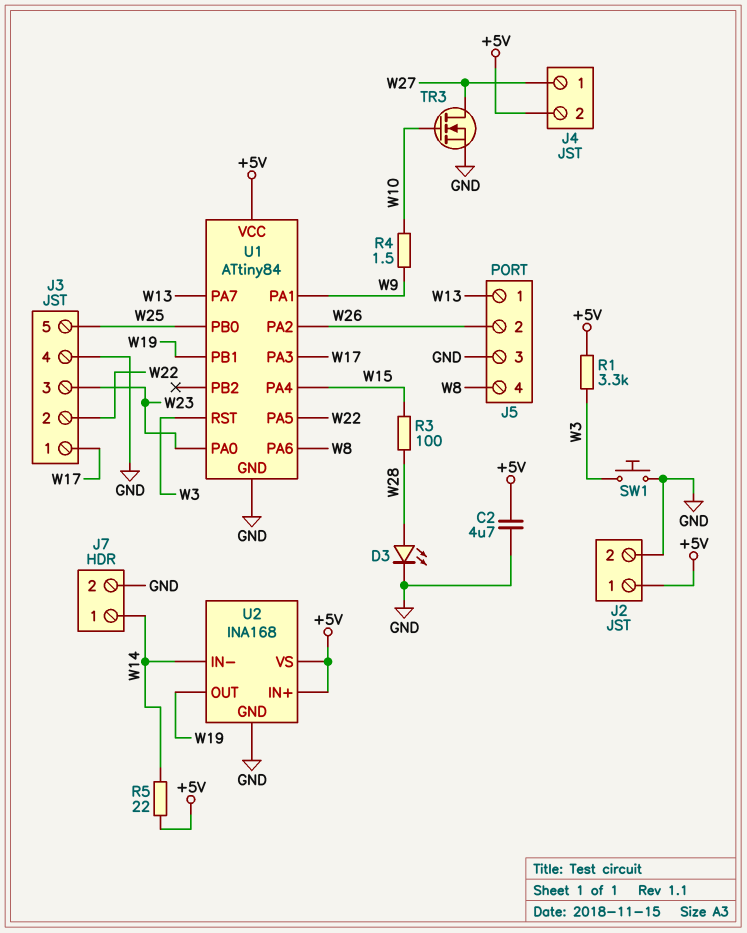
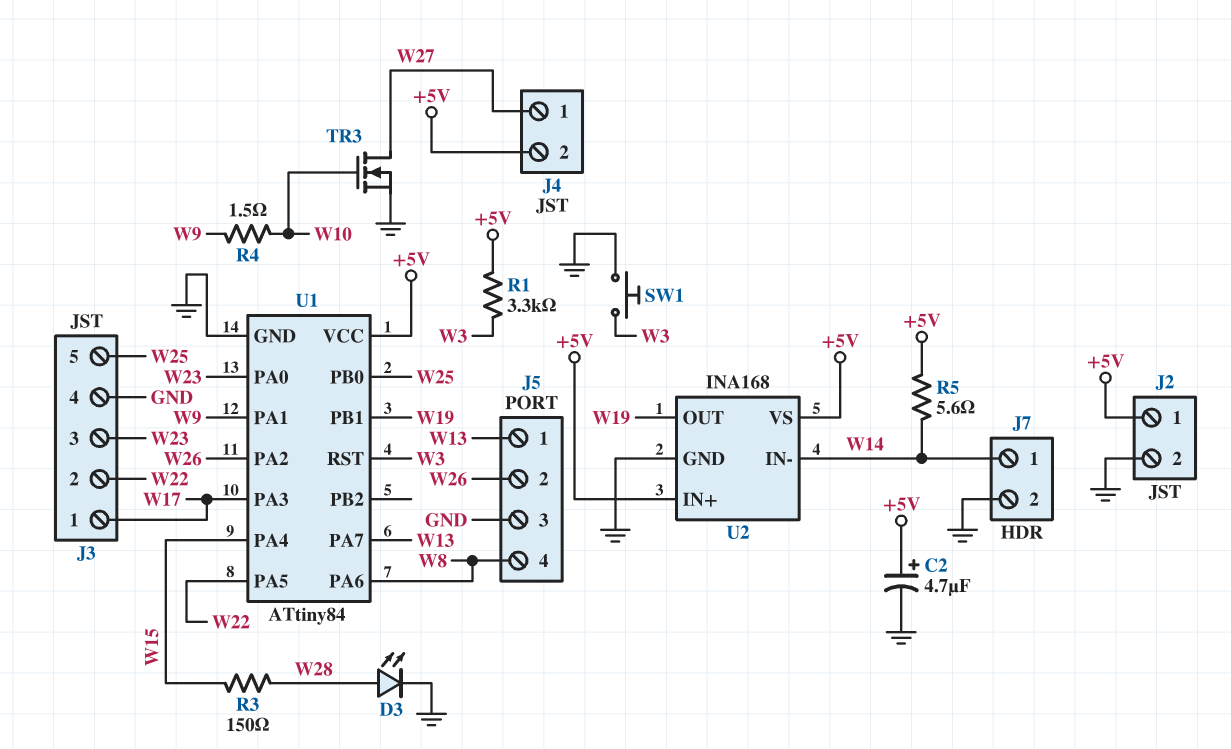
C2: 4.7uF (+5V, GND) -> 4.7uF (plus +5V, minus GND)
R3: 100 (W15, W28) -> 150 (W15, W28)
R5: 22 (+5V, W14) -> 5.6 (+5V, W14)

